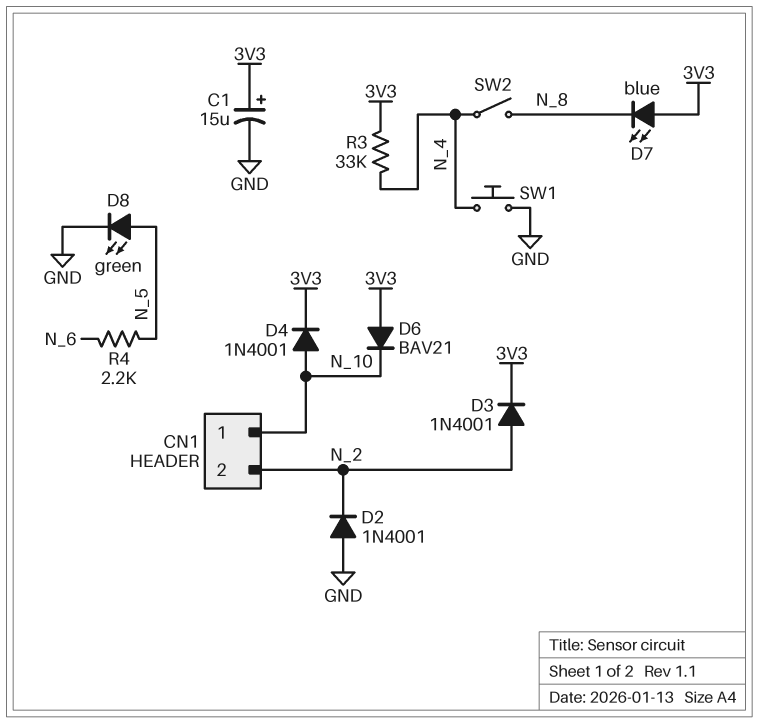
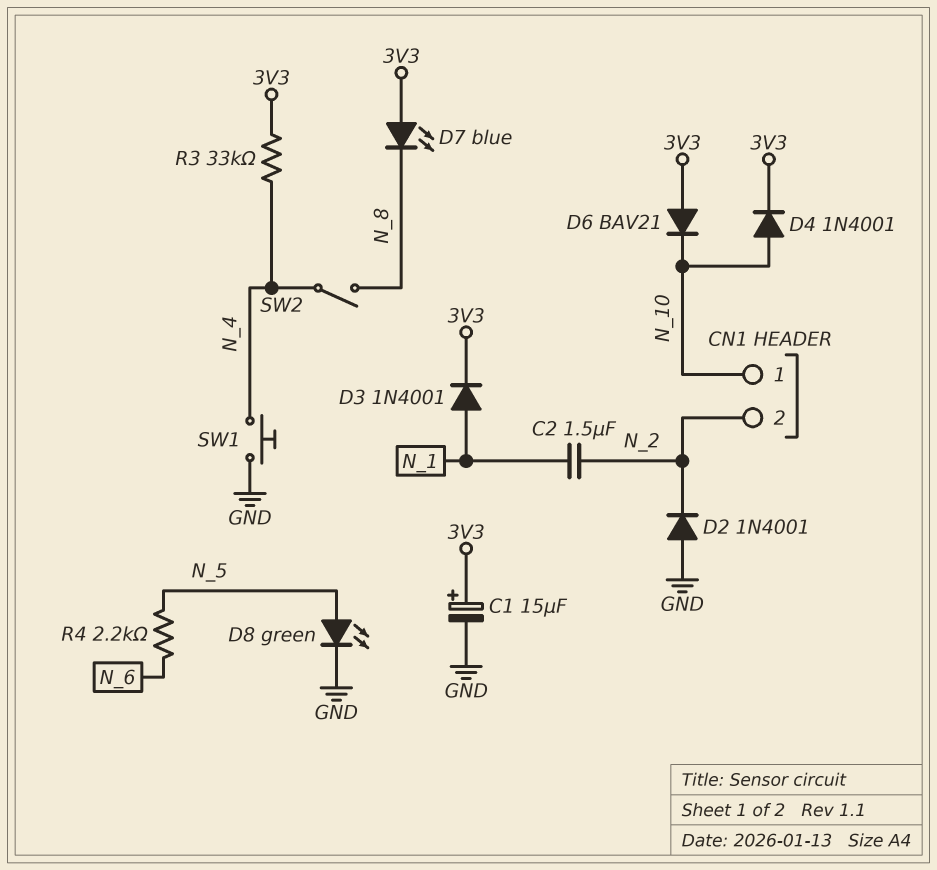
C2: none -> 1.5uF (N_1, N_2)
D3: diode 1N4001 (A N_2, K 3V3) -> diode 1N4001 (A N_1, K 3V3)

